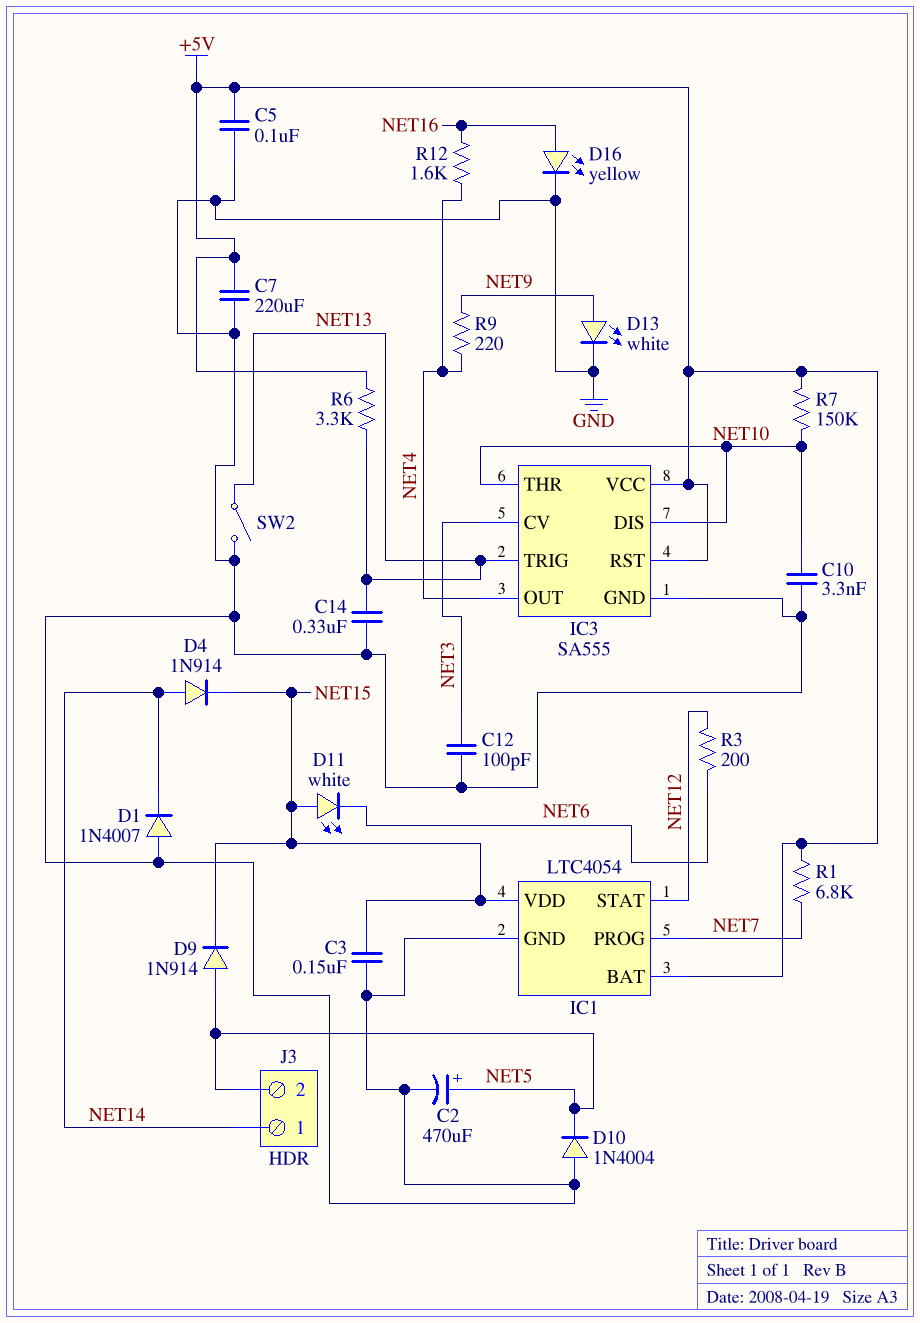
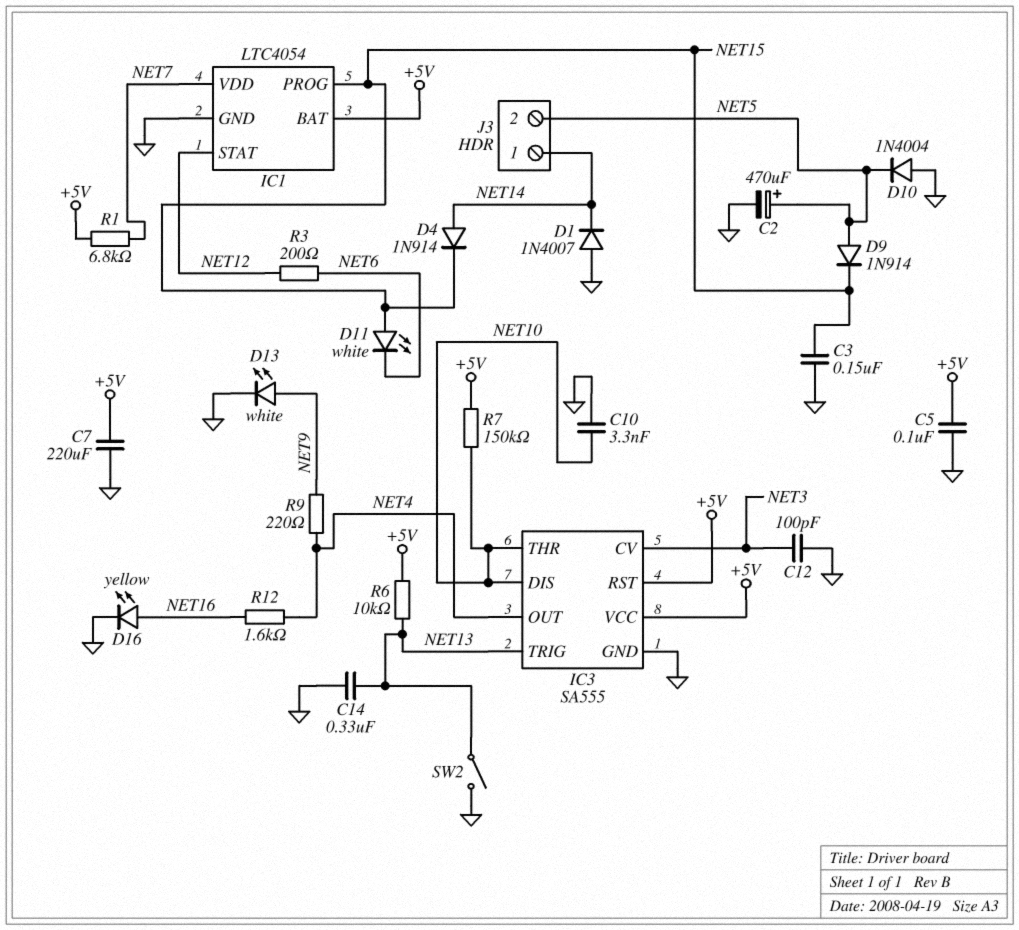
IC1 pin PROG: NET7 -> NET15
IC1 pin VDD: NET15 -> NET7
R6: 3.3k (+5V, NET13) -> 10k (+5V, NET13)

